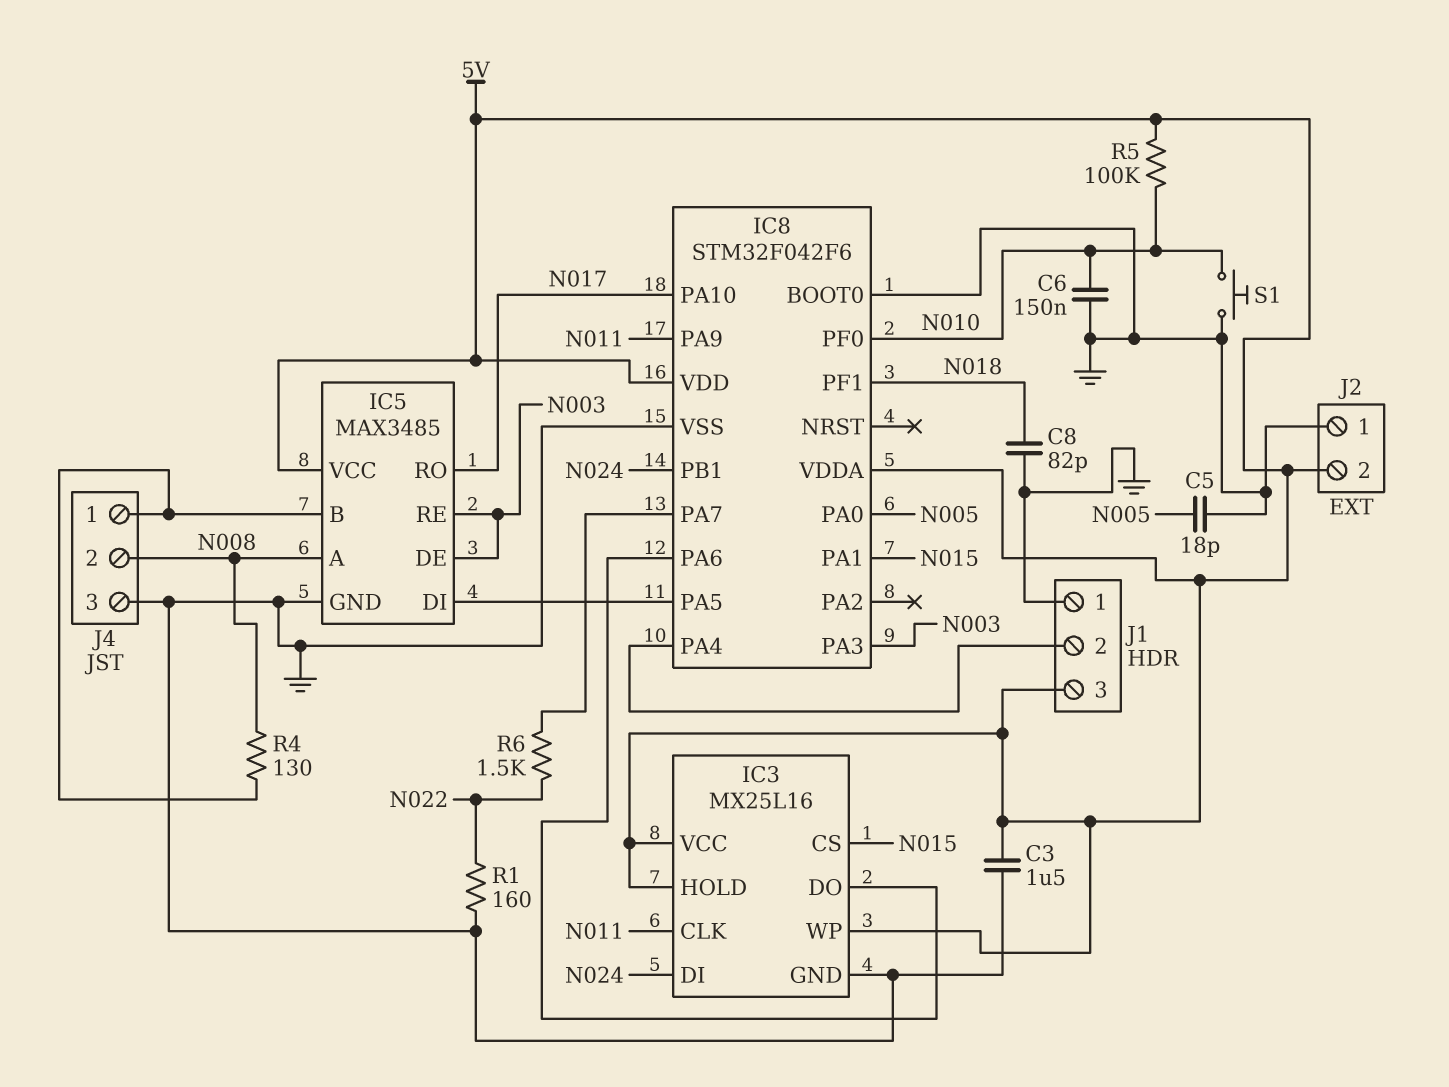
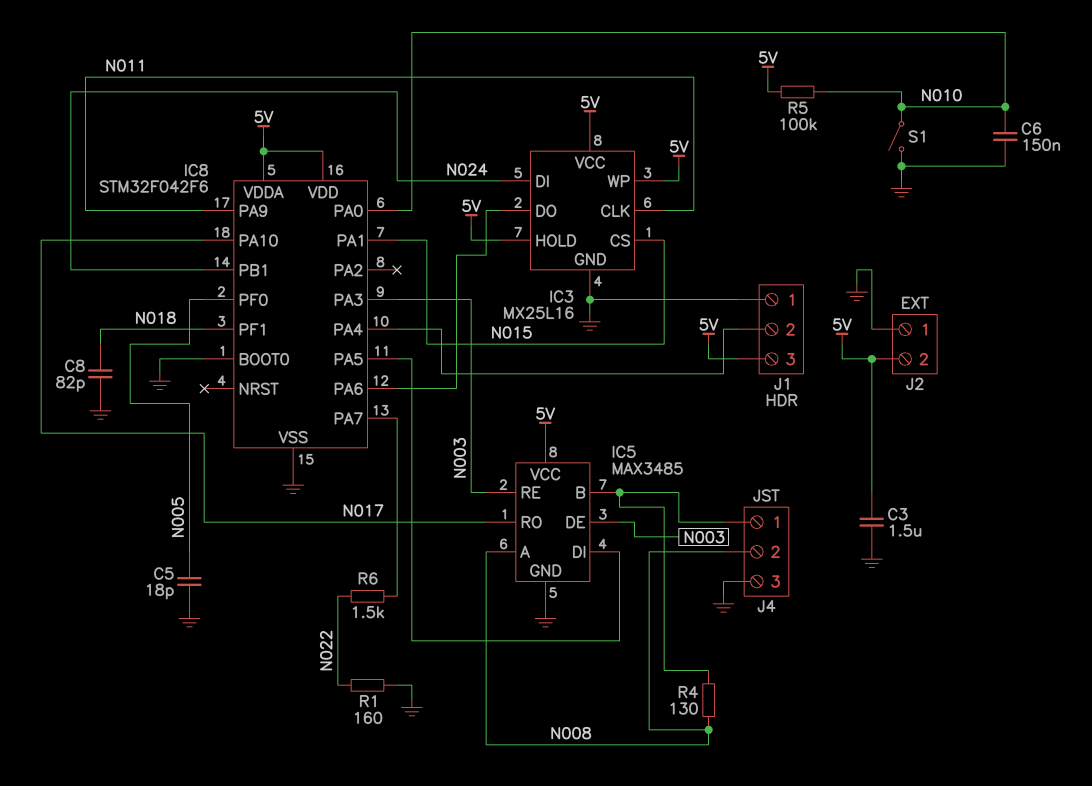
IC8 pin PA0: N005 -> N010
IC8 pin PF0: N010 -> N005
S1: button (GND, N010) -> switch (GND, N010)

